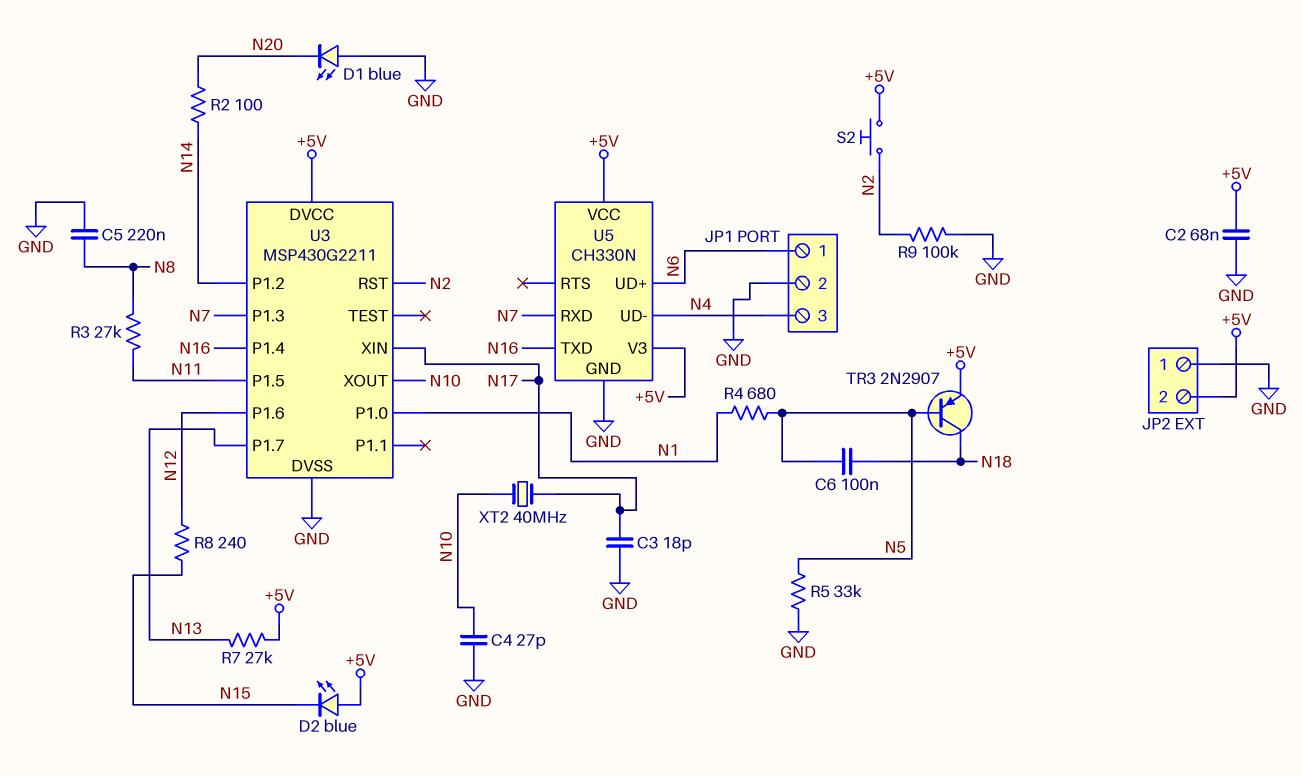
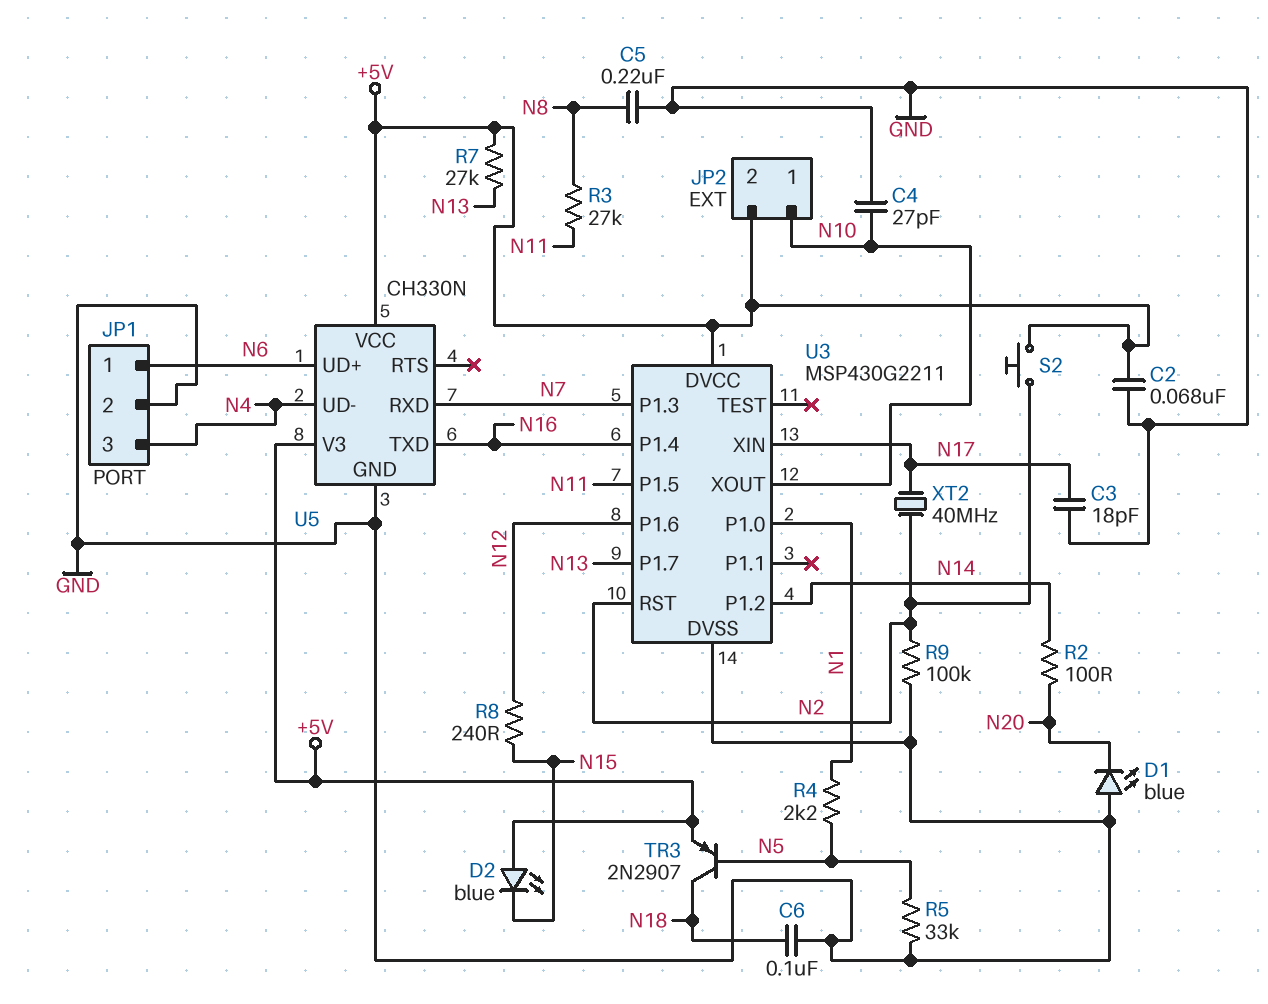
C6: 100nF (N5, N18) -> 100nF (GND, N18)
JP2 pin 1: GND -> N10
R4: 680 (N1, N5) -> 2.2k (N1, N5)
XT2: 40MHz (N10, N17) -> 40MHz (N2, N17)

